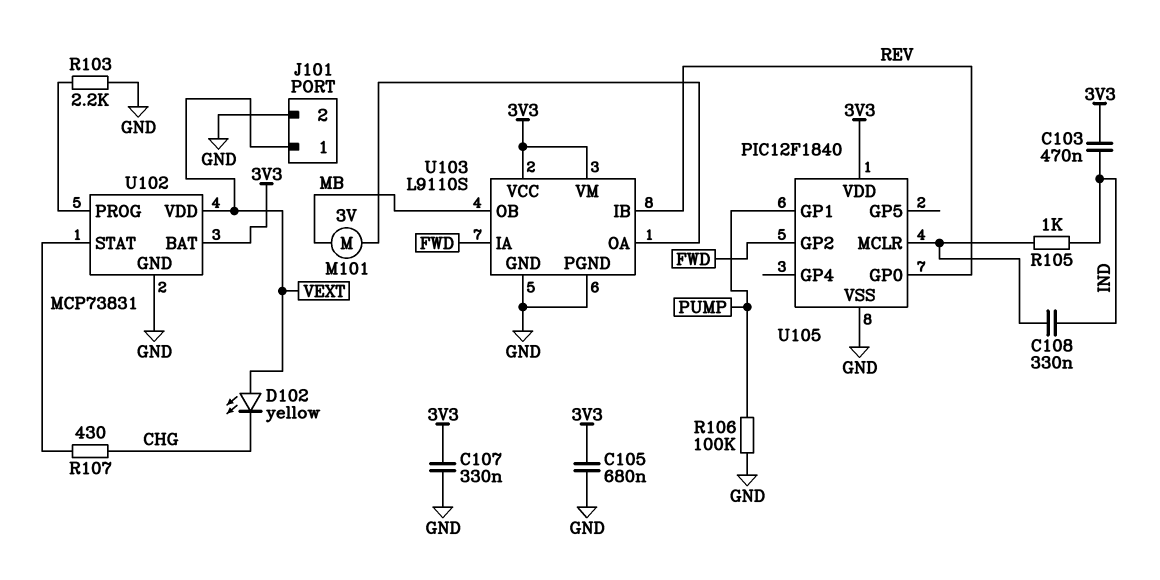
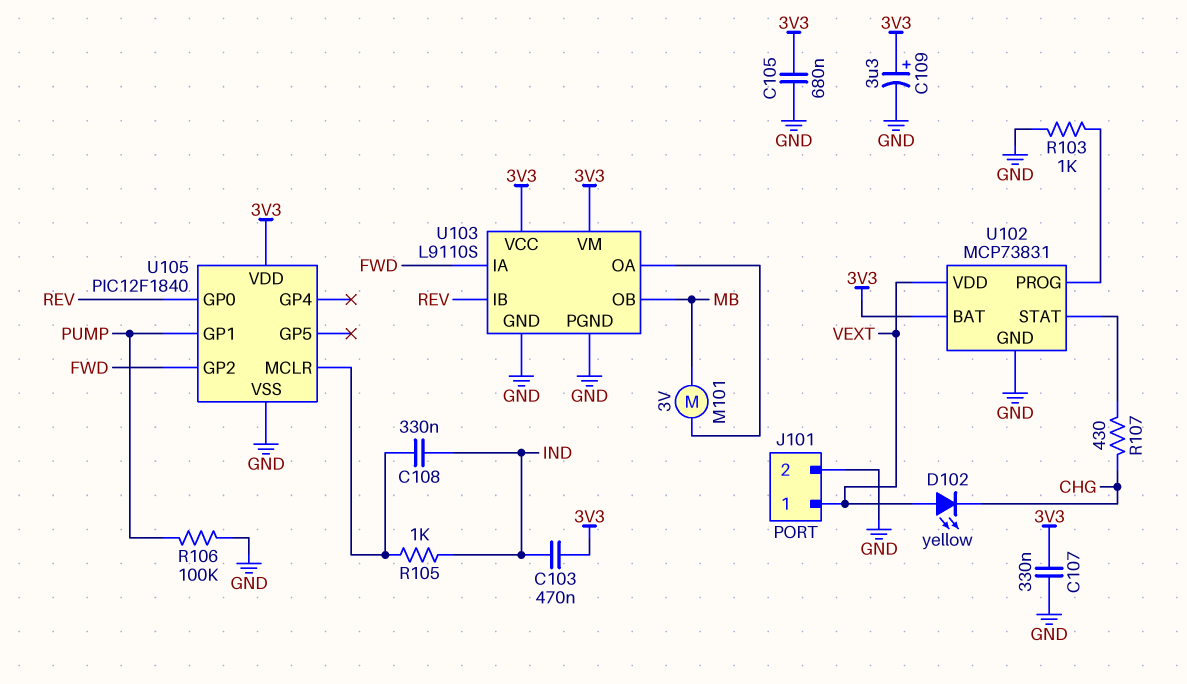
C109: none -> 3.3uF (plus 3V3, minus GND)
R103: 2.2k (GND, U102/PROG) -> 1k (GND, U102/PROG)

